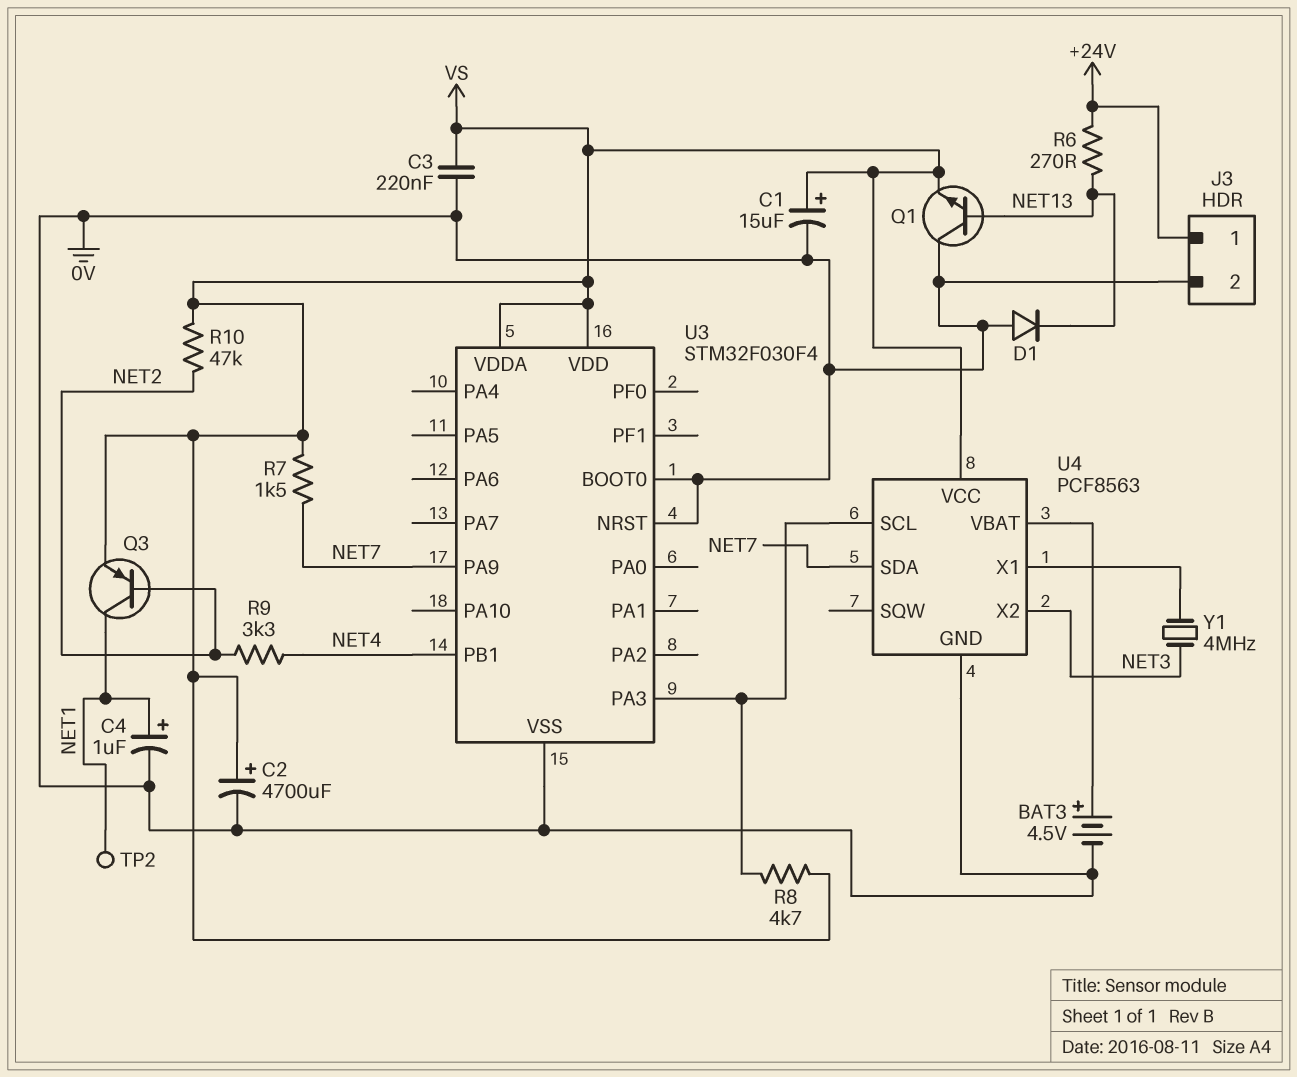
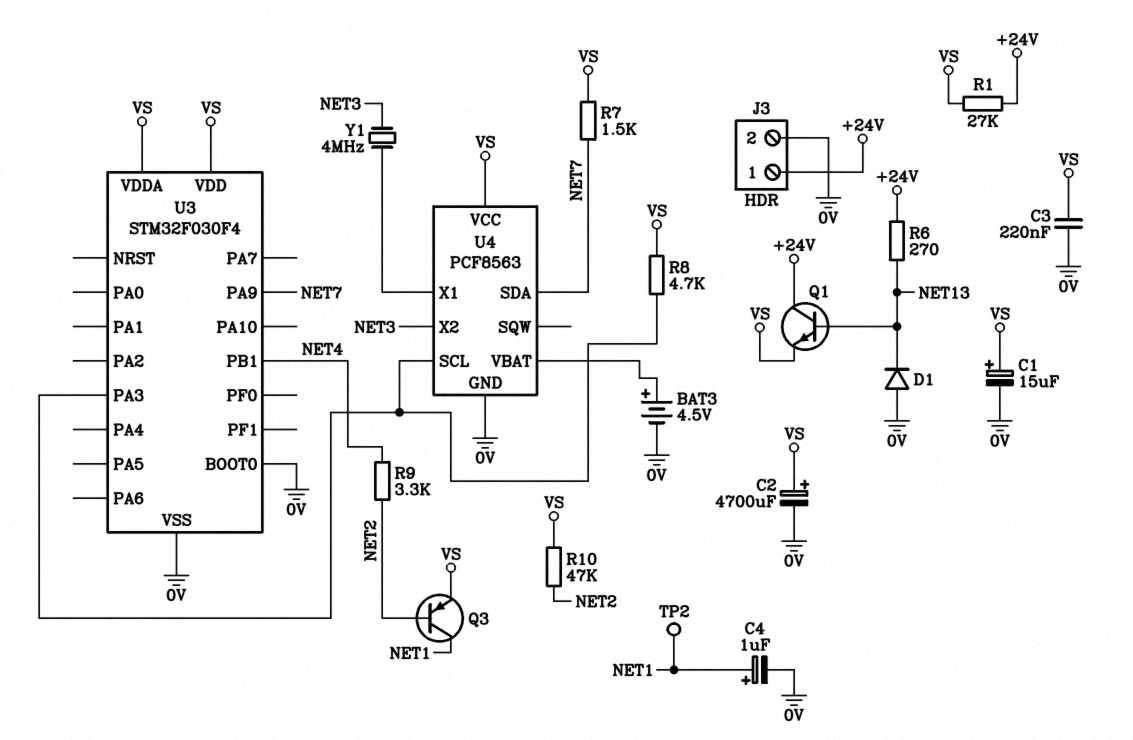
Q1: NPN (B NET13, C 0V, E VS) -> NPN (B NET13, C +24V, E VS)
R1: none -> 27k (+24V, VS)
U3 pin NRST: 0V -> none

